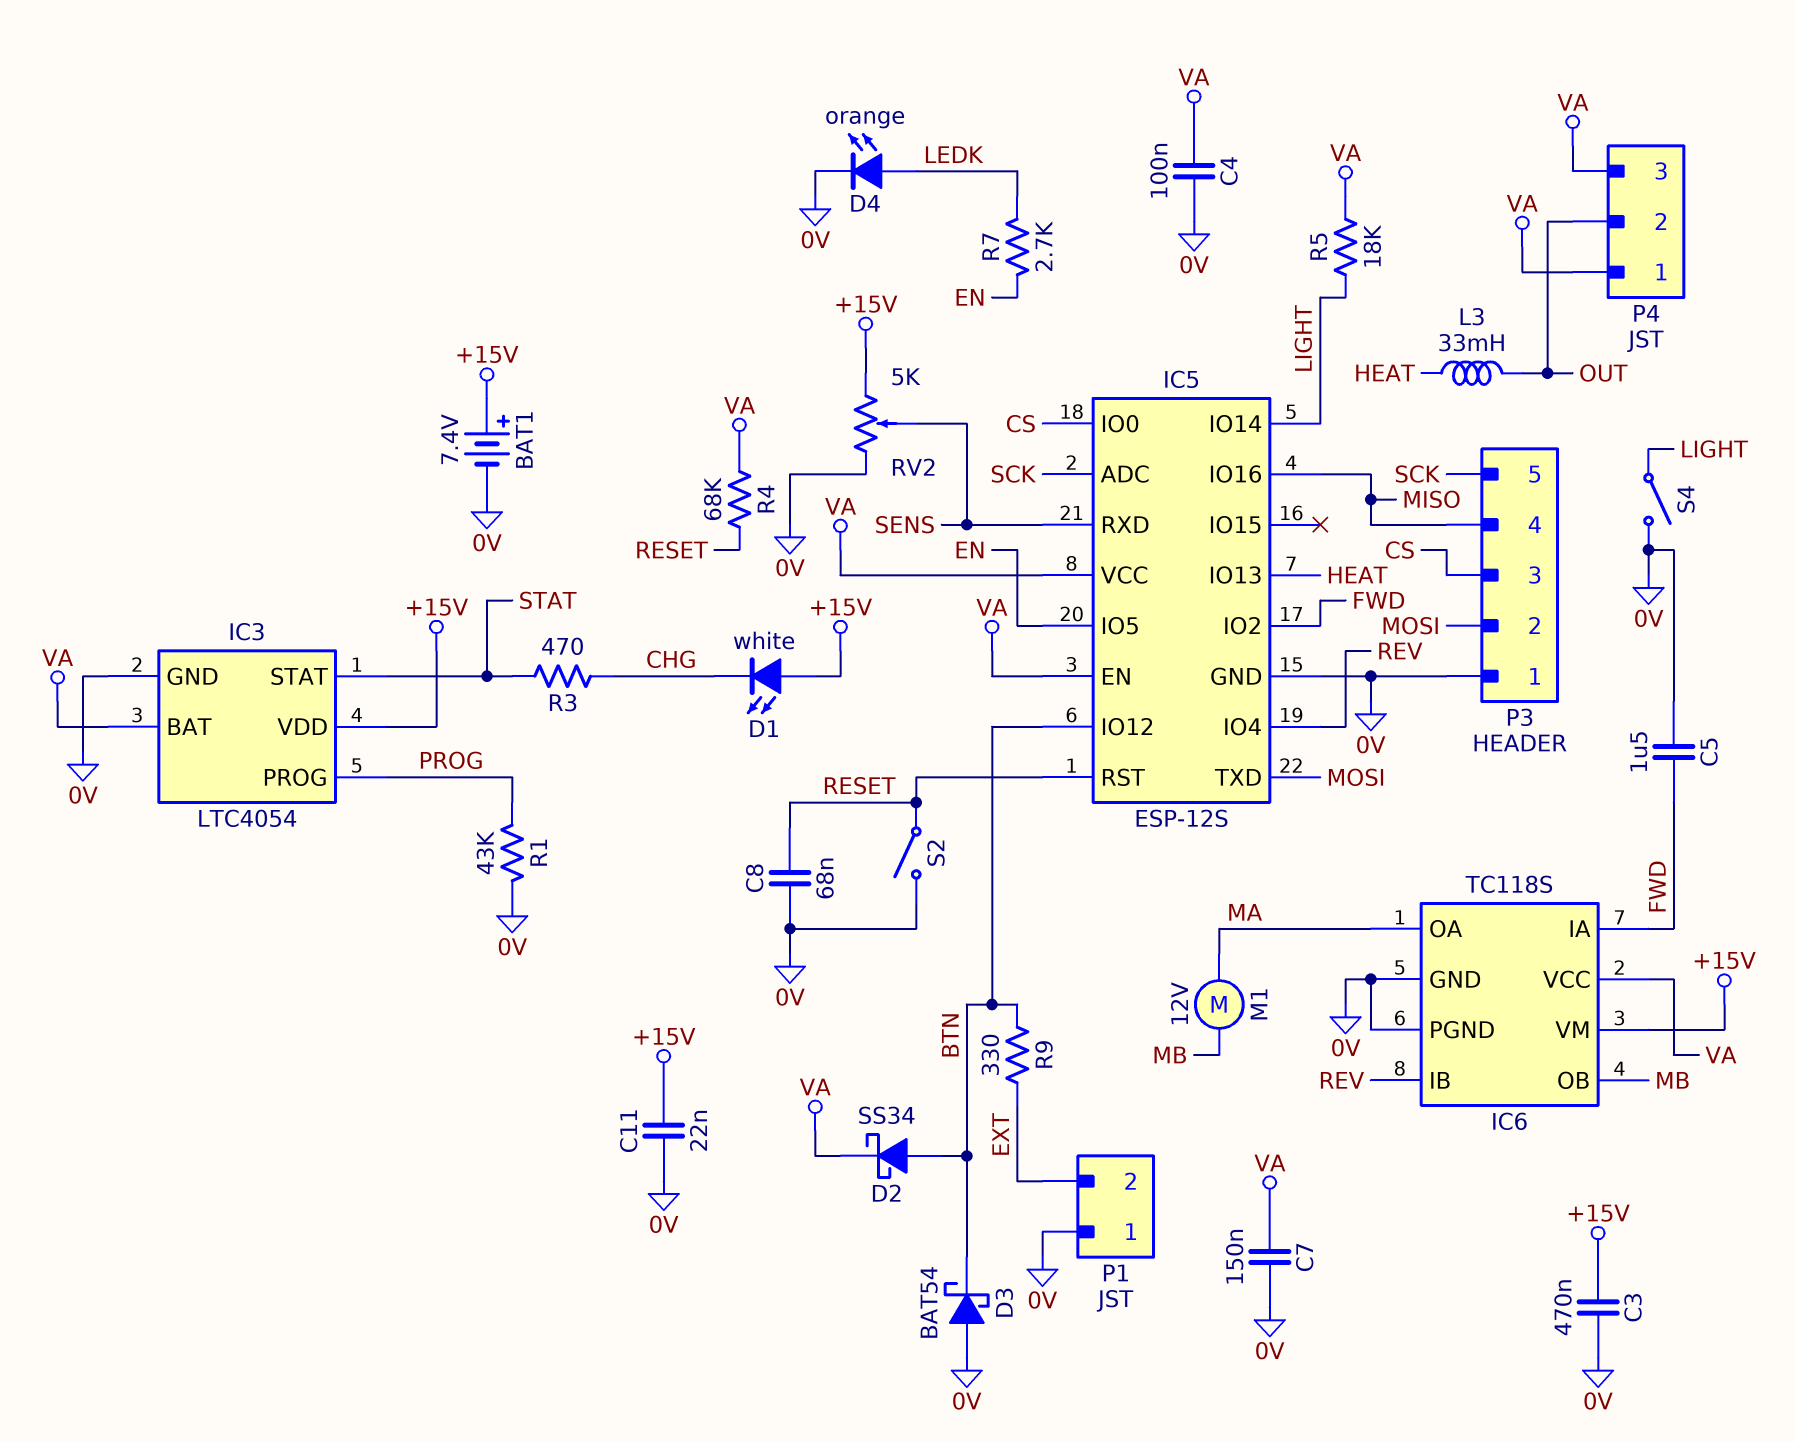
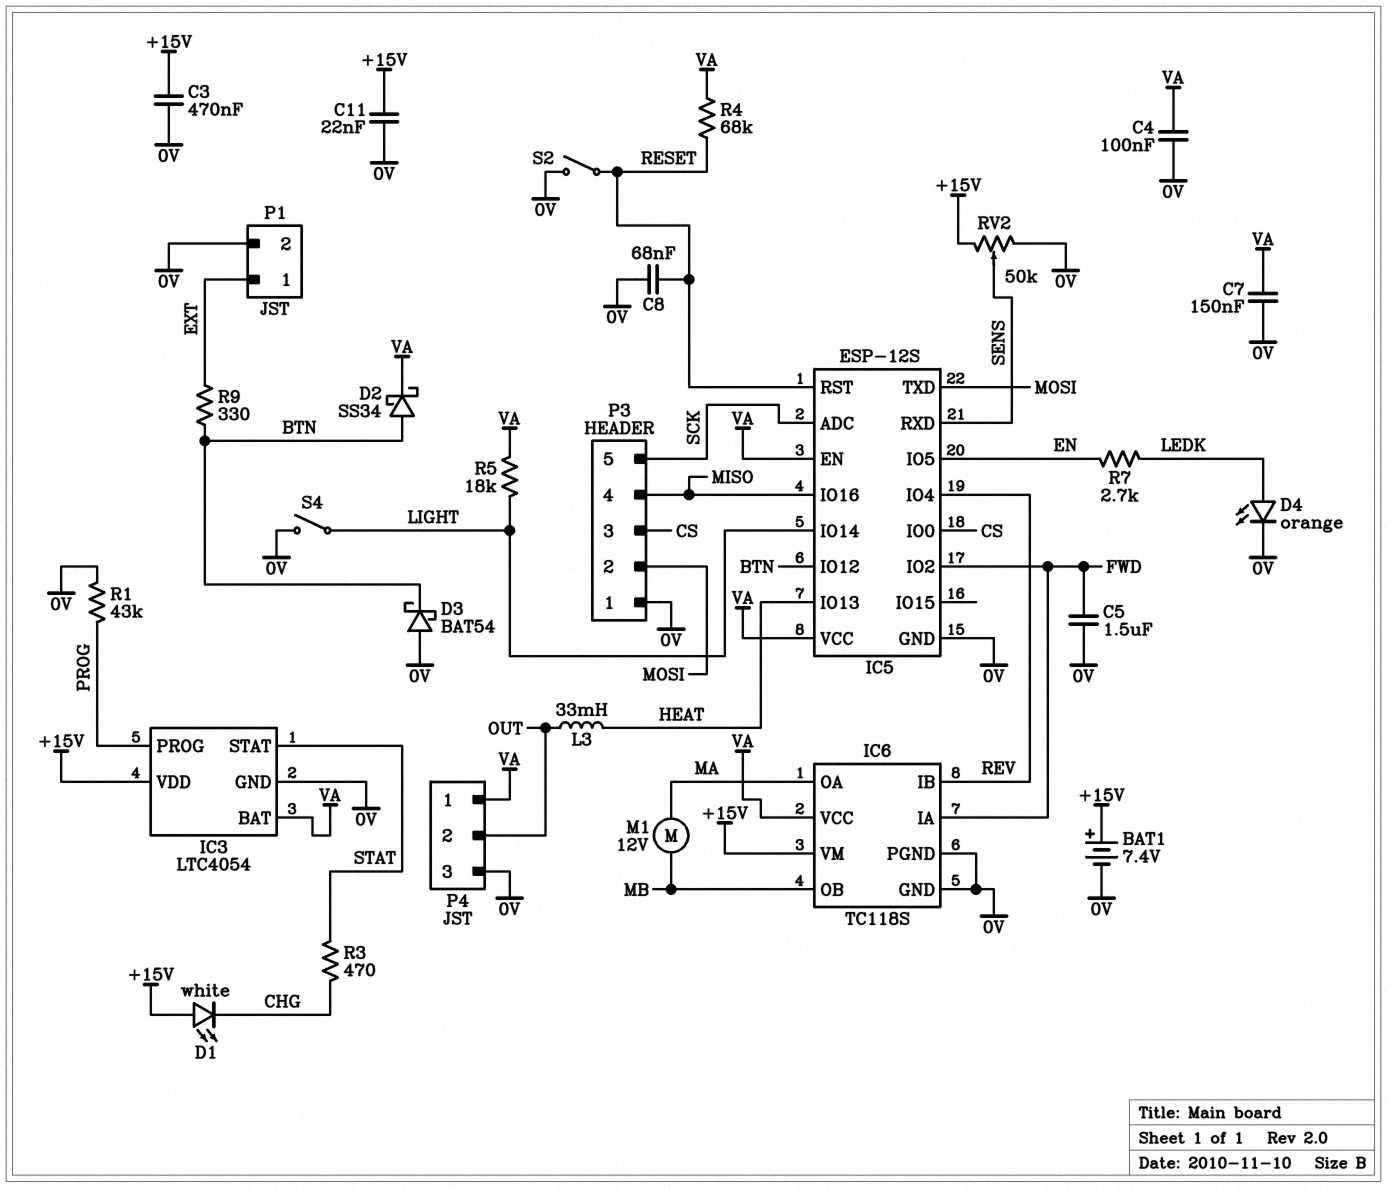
P1 pin 1: 0V -> EXT
P1 pin 2: EXT -> 0V
P4 pin 3: VA -> 0V
RV2: 5k (+15V, 0V, wiper SENS) -> 50k (+15V, 0V, wiper SENS)

